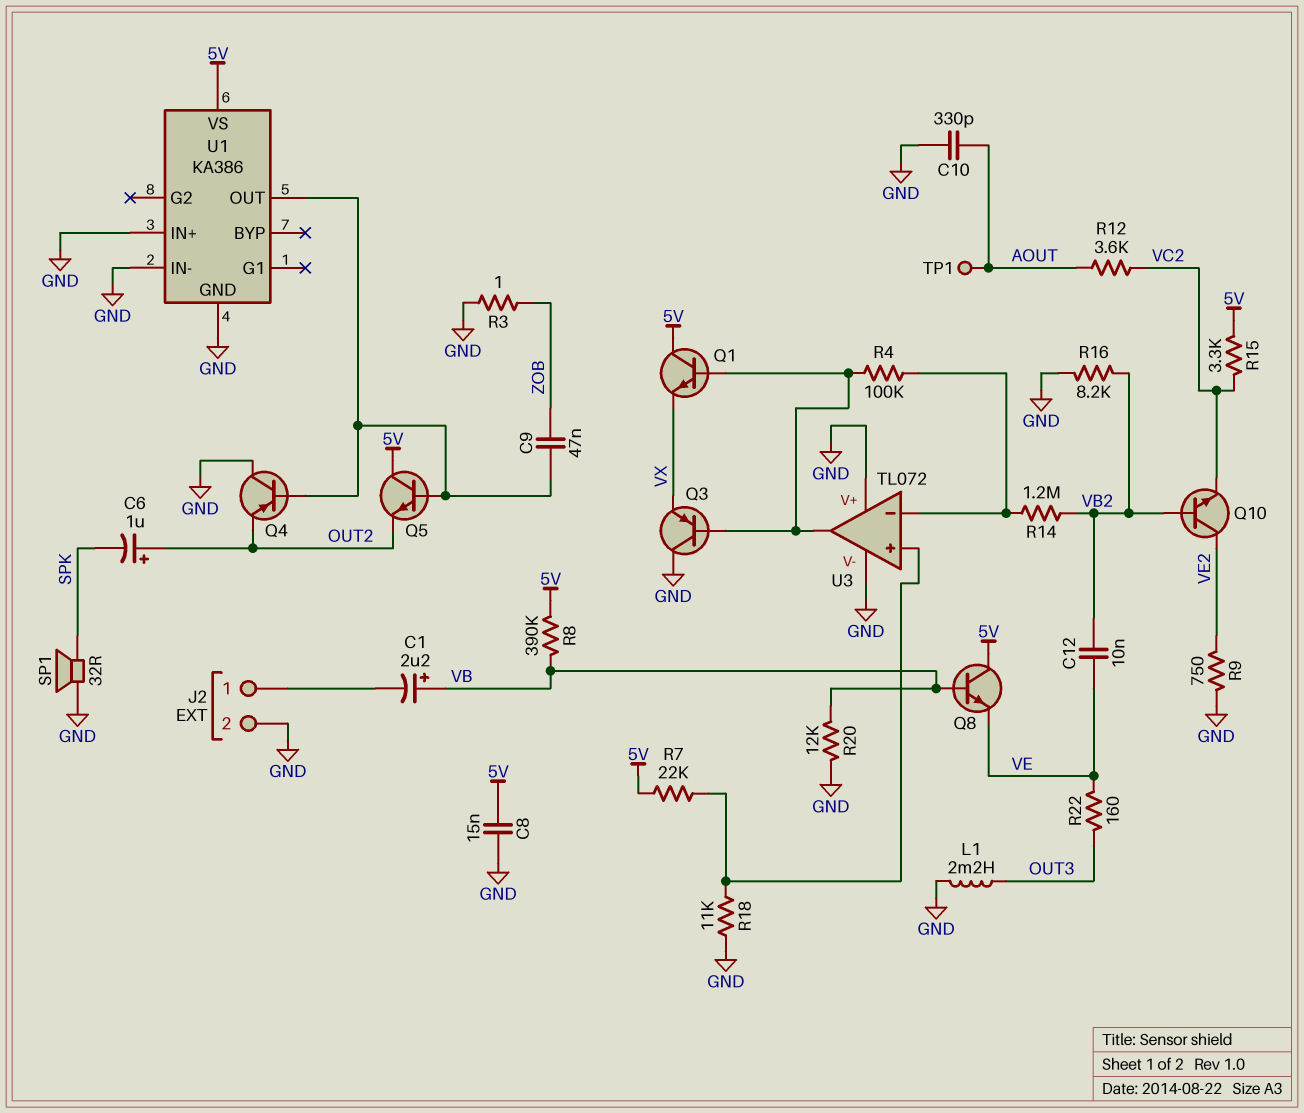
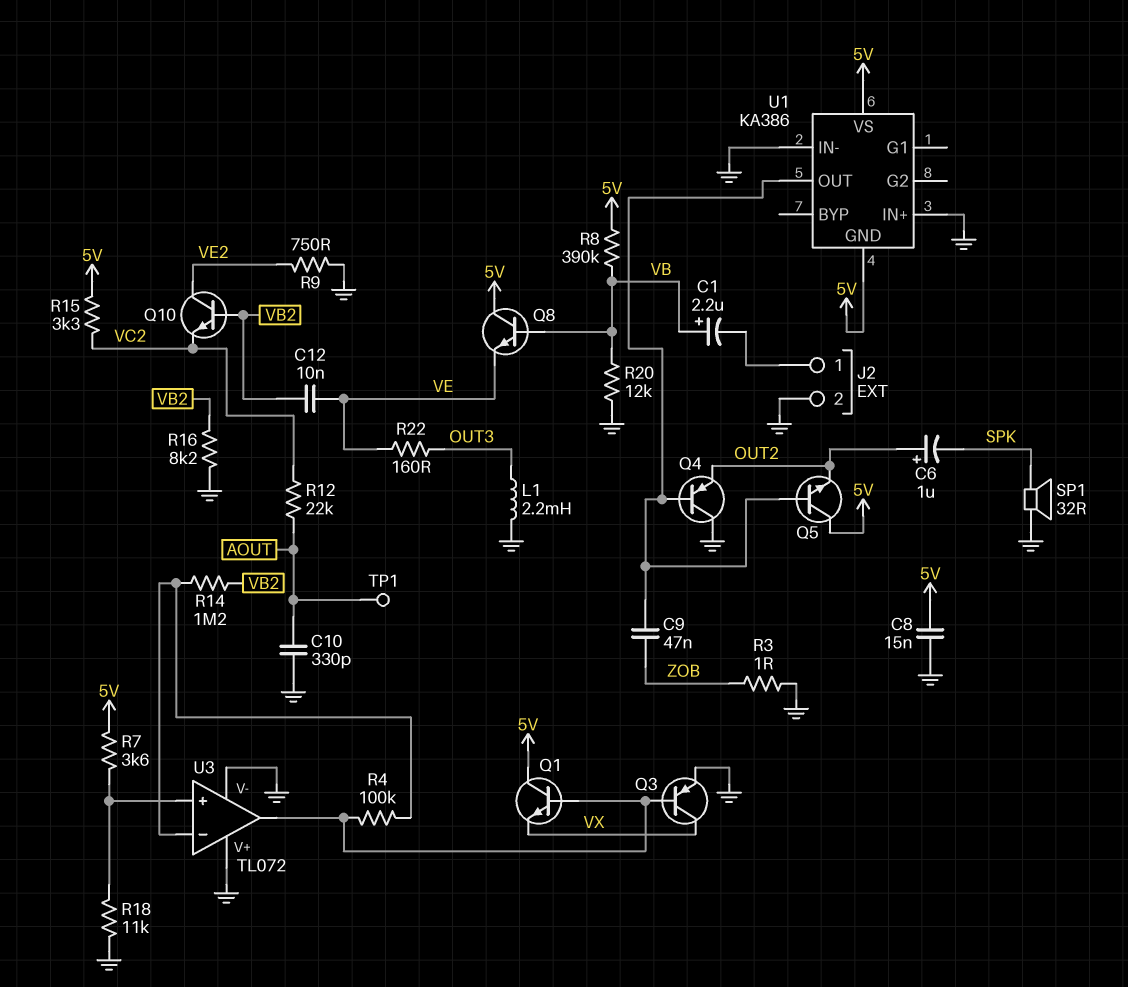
Q3: PNP (B U3/out, C GND, E VX) -> PNP (B U3/out, C VX, E GND)
R7: 22k (5V, U3/in+) -> 3.6k (5V, U3/in+)
R12: 3.6k (AOUT, VC2) -> 22k (AOUT, VC2)
U1 pin GND: GND -> 5V

